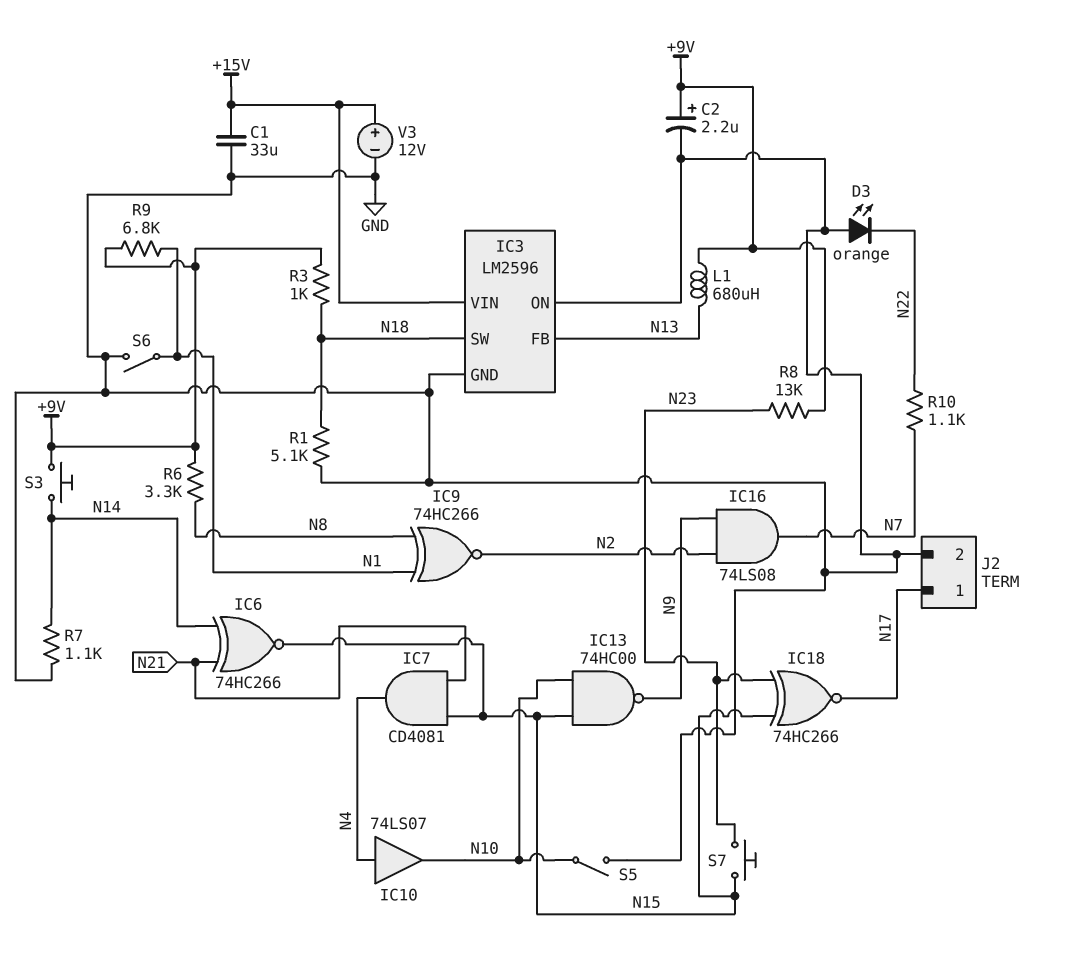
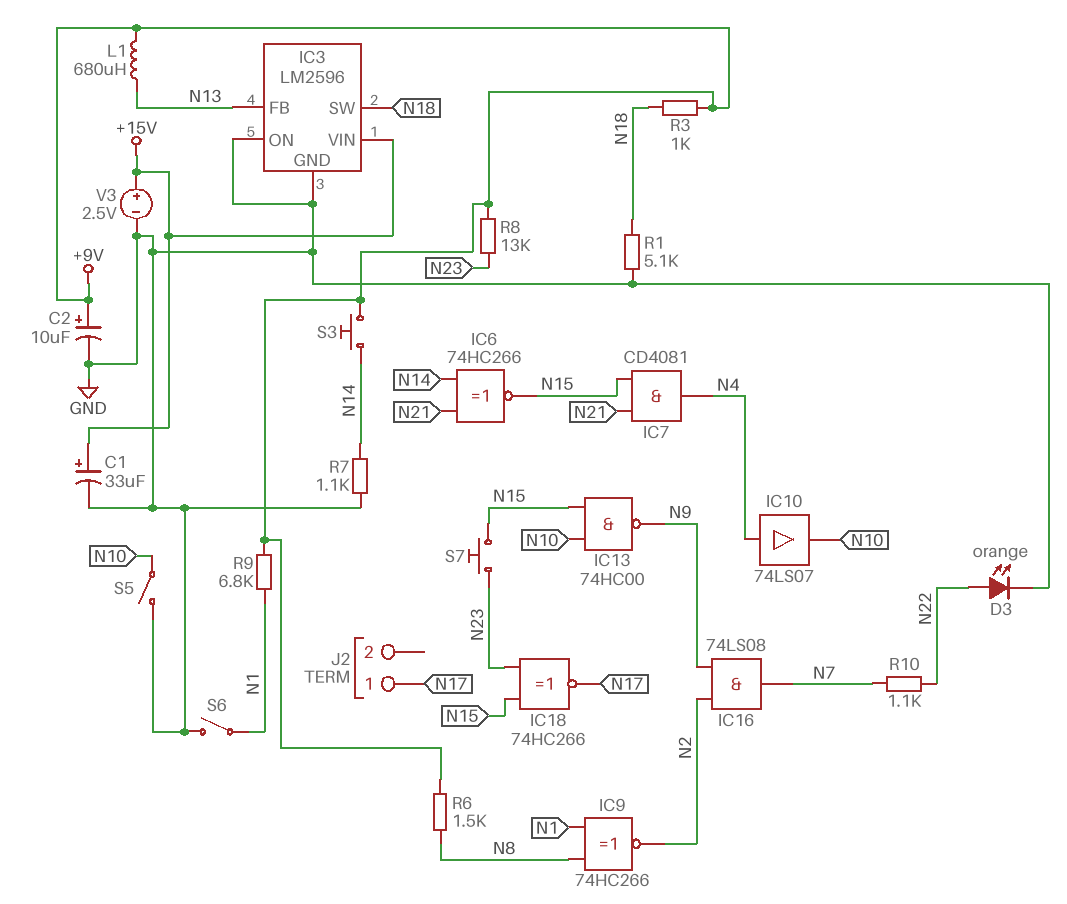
C1: 33uF (+15V, GND) -> 33uF (plus +15V, minus GND)
C2: 2.2uF (plus +9V, minus GND) -> 10uF (plus +9V, minus GND)
D3: LED orange (A GND, K N22) -> LED orange (A N22, K GND)
J2 pin 2: GND -> none
R6: 3.3k (+9V, N8) -> 1.5k (+9V, N8)
V3: 12V (plus +15V, minus GND) -> 2.5V (plus +15V, minus GND)

